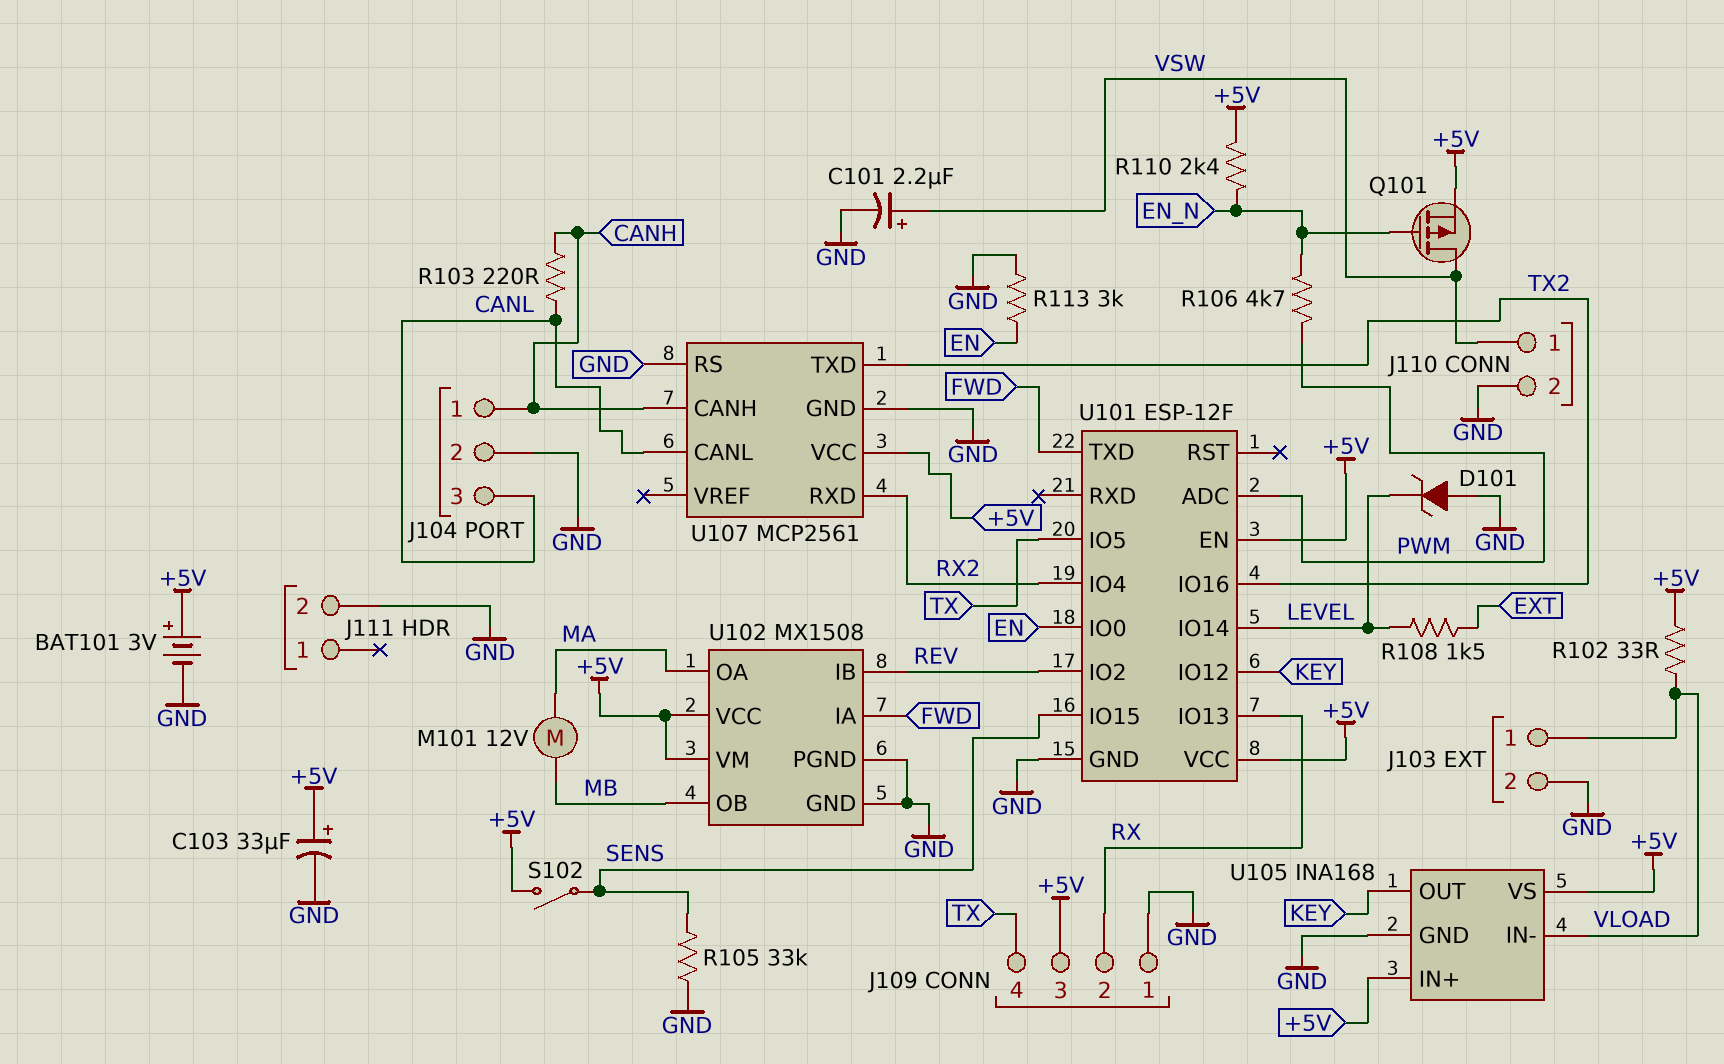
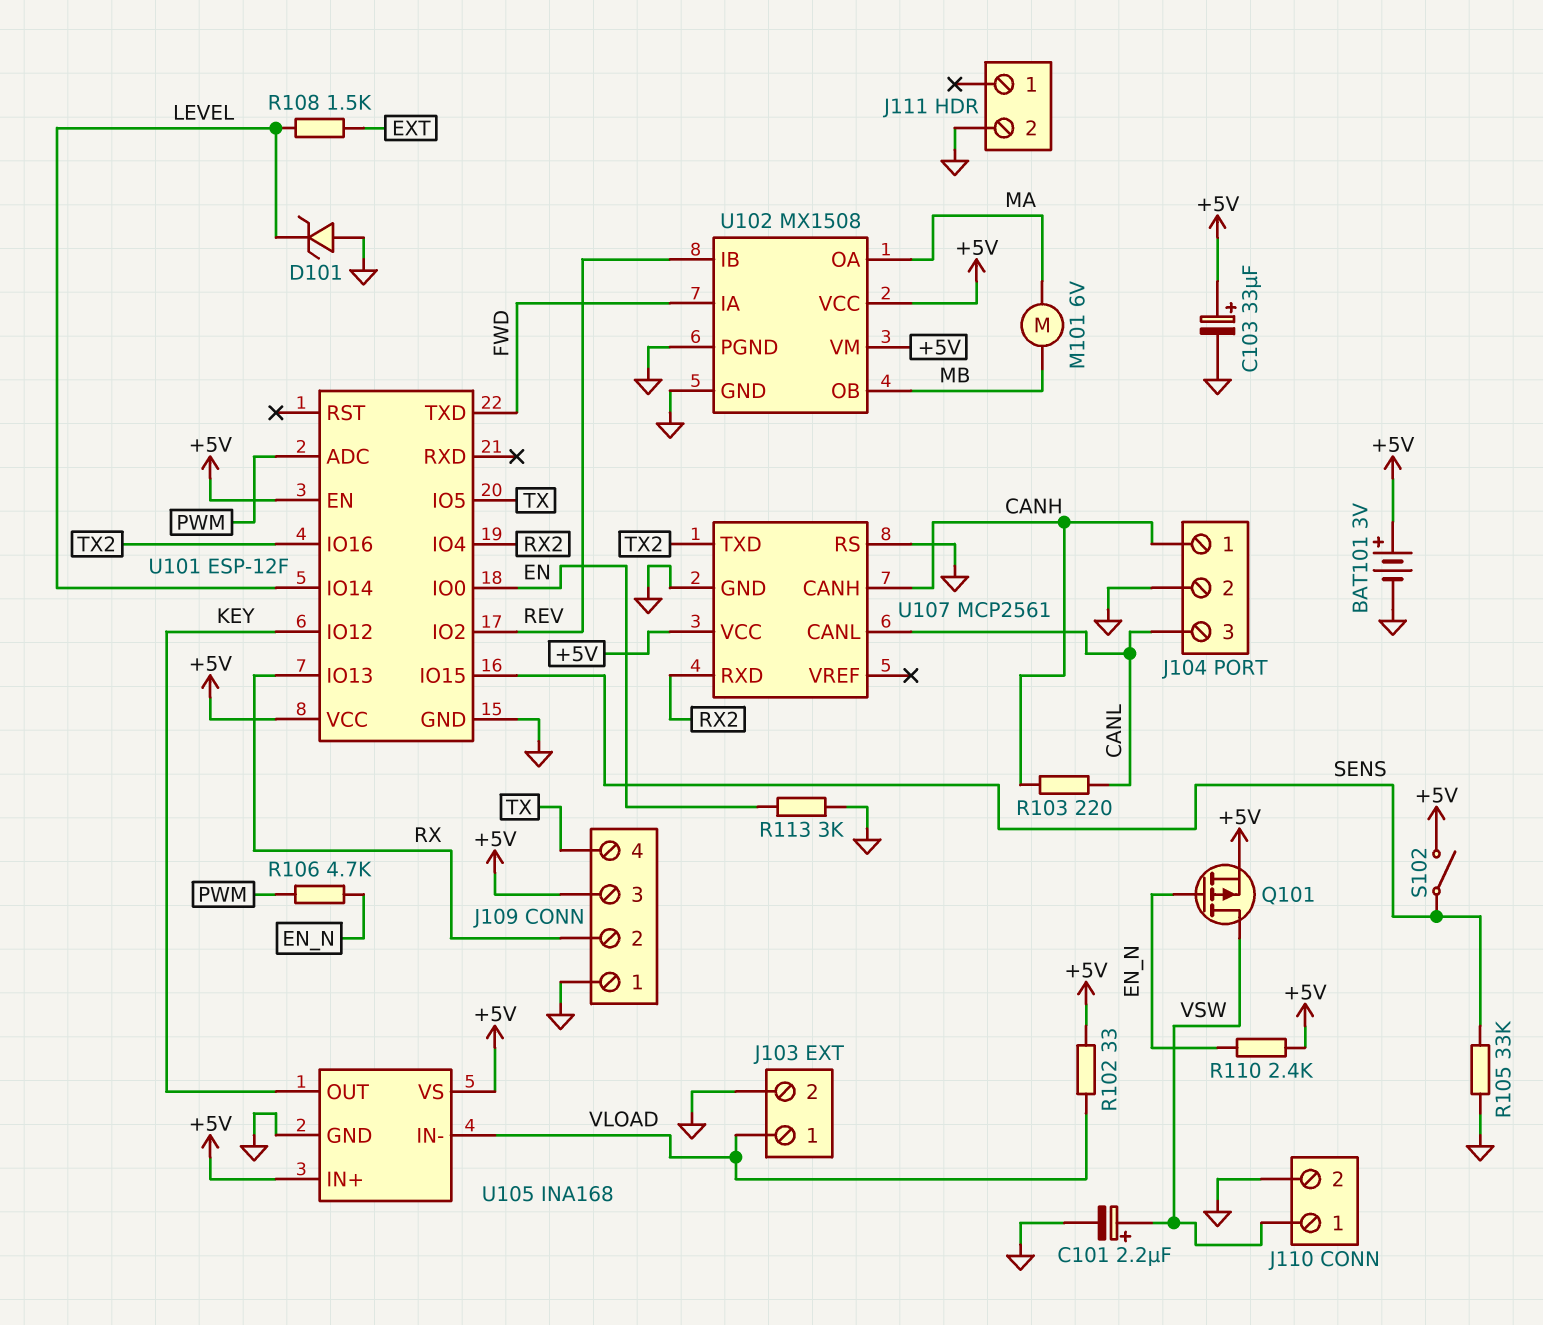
M101: motor 12V (MA, MB) -> motor 6V (MA, MB)

